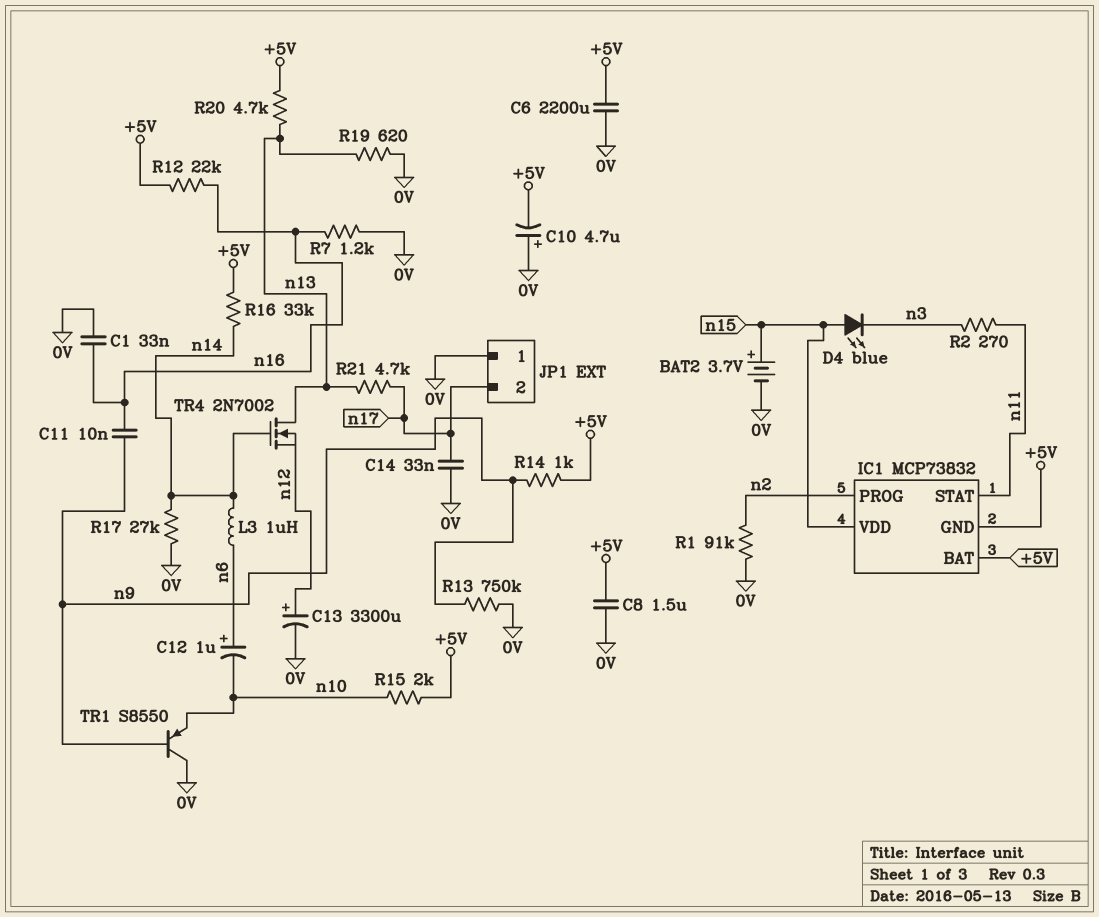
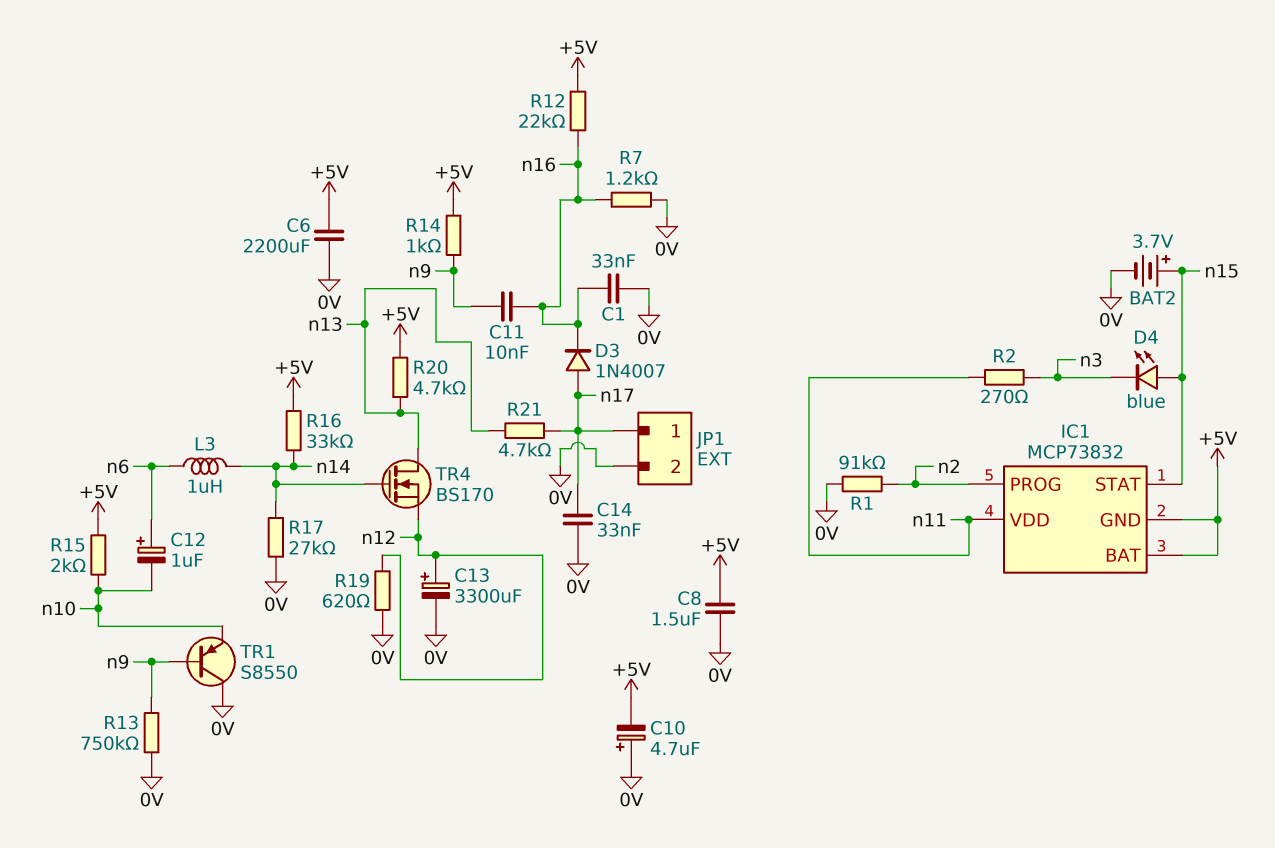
D3: none -> diode 1N4007 (A n17, K n16)
IC1 pin STAT: n11 -> n15
IC1 pin VDD: n15 -> n11
JP1 pin 1: 0V -> n17
JP1 pin 2: n17 -> 0V
R19: 620 (0V, n13) -> 620 (0V, n12)
TR4: NMOS 2N7002 (G n14, D n13, S n12) -> NMOS BS170 (G n14, D n13, S n12)

